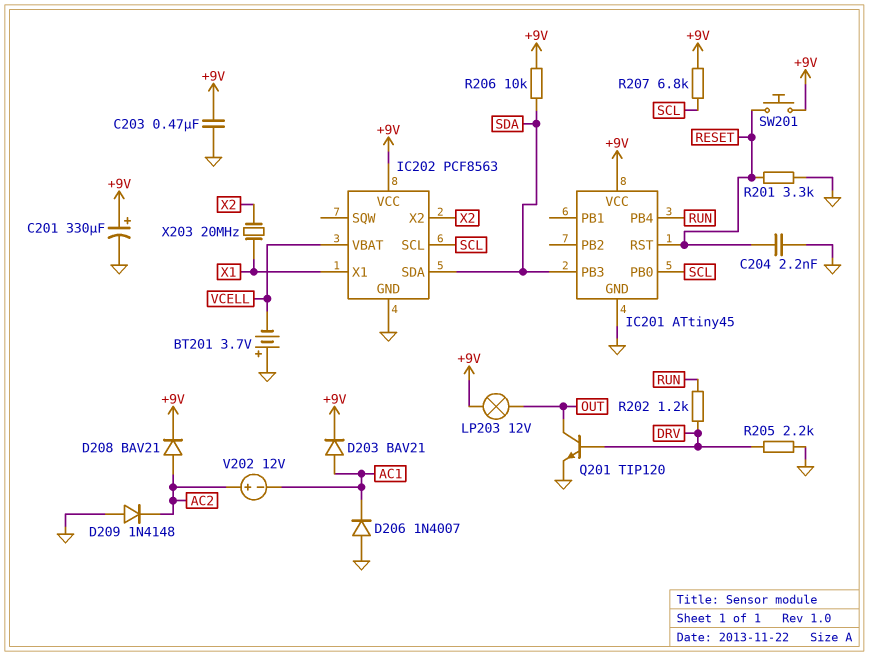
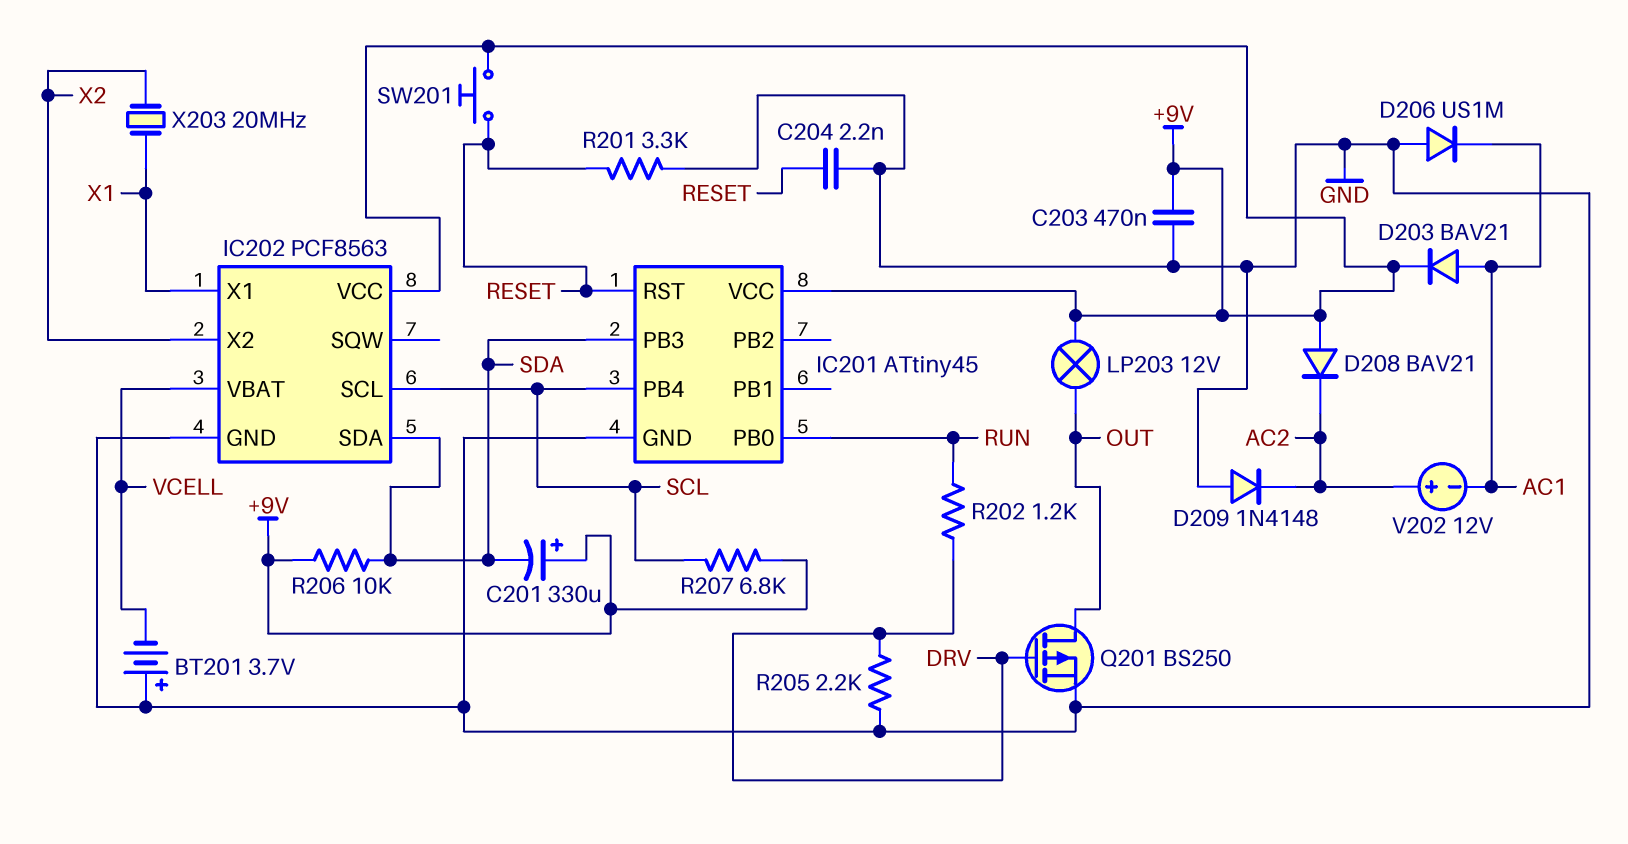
C201: 330uF (plus +9V, minus GND) -> 330uF (plus +9V, minus SDA)
D206: diode 1N4007 (A GND, K AC1) -> diode US1M (A GND, K AC1)
D208: diode BAV21 (A AC2, K +9V) -> diode BAV21 (A +9V, K AC2)
IC201 pin PB0: SCL -> RUN
IC201 pin PB4: RUN -> SCL
Q201: NPN TIP120 (B DRV, C OUT, E GND) -> PMOS BS250 (G DRV, D OUT, S GND)

